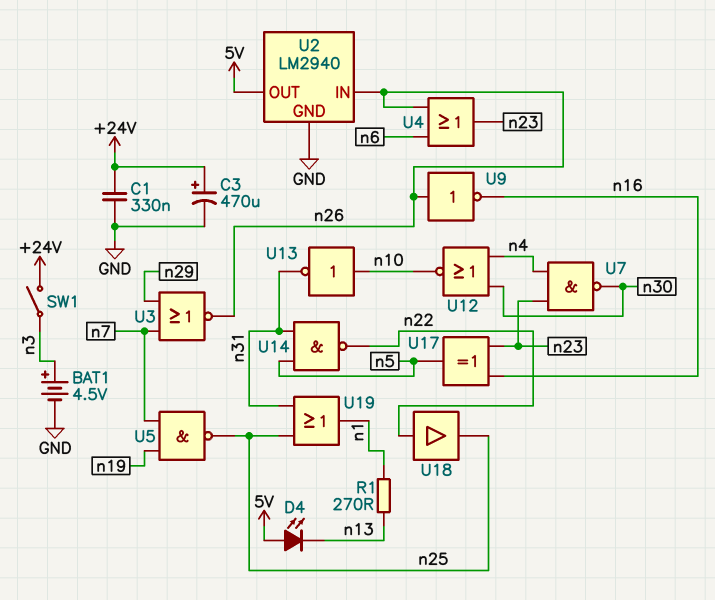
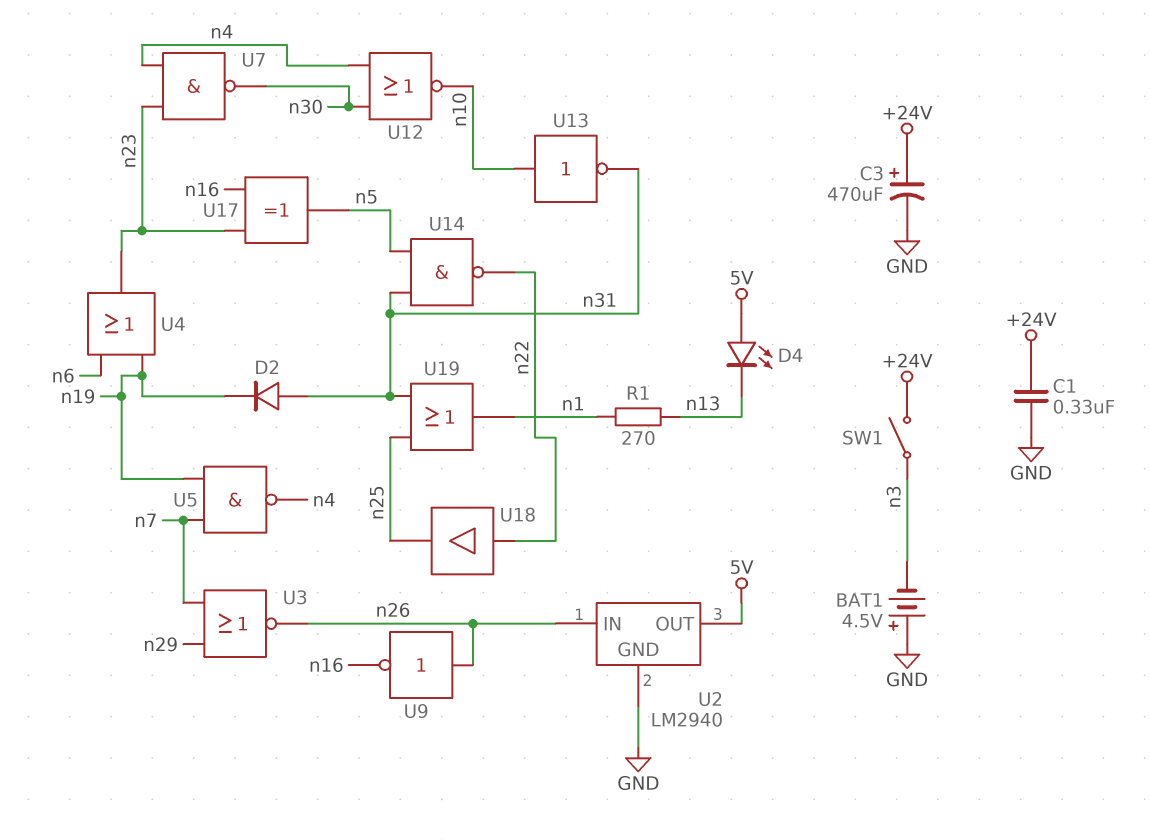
BAT1: 4.5V (plus n3, minus GND) -> 4.5V (plus GND, minus n3)
D2: none -> diode (A n31, K n19)
U4: OR (in n6, in n26, out n23) -> OR (in n6, in n19, out n23)
U5: NAND (in n7, in n19, out n25) -> NAND (in n7, in n19, out n4)

